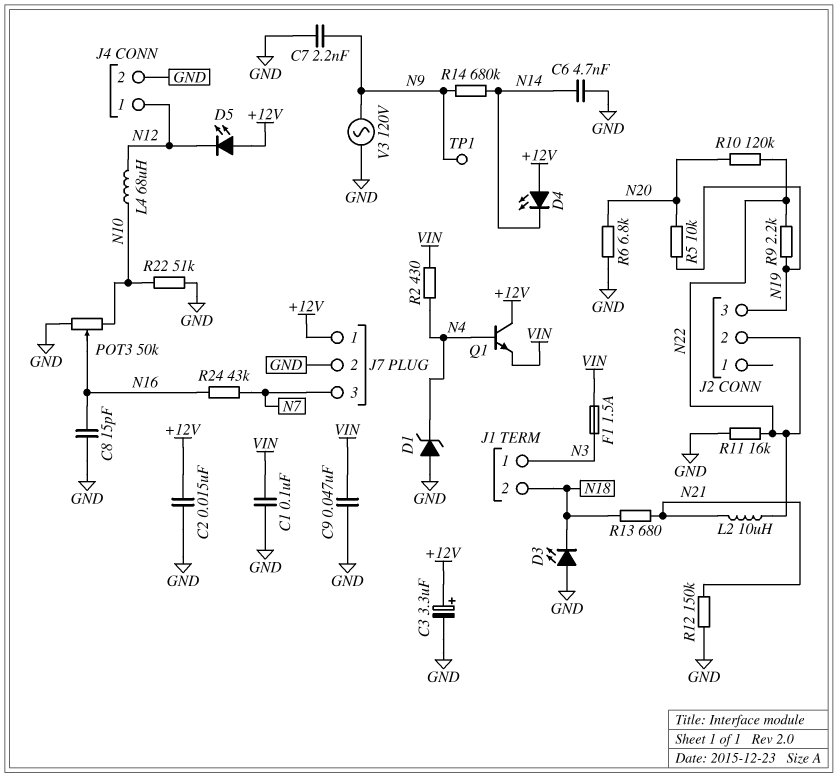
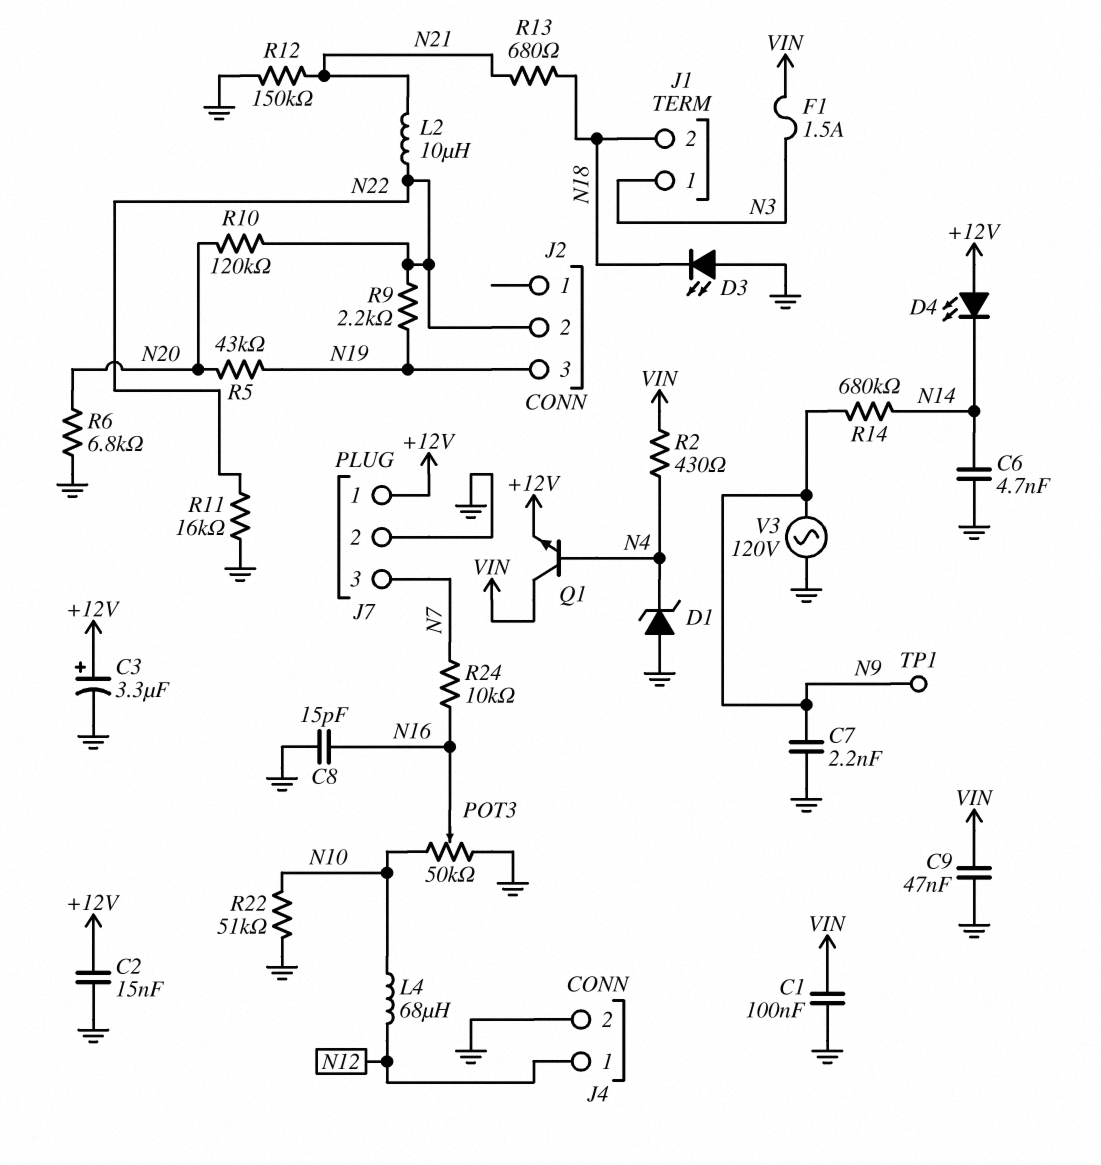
D5: LED (A +12V, K N12) -> none
Q1: NPN (B N4, C +12V, E VIN) -> NPN (B N4, C VIN, E +12V)
R5: 10k (N19, N20) -> 43k (N19, N20)
R24: 43k (N7, N16) -> 10k (N7, N16)

